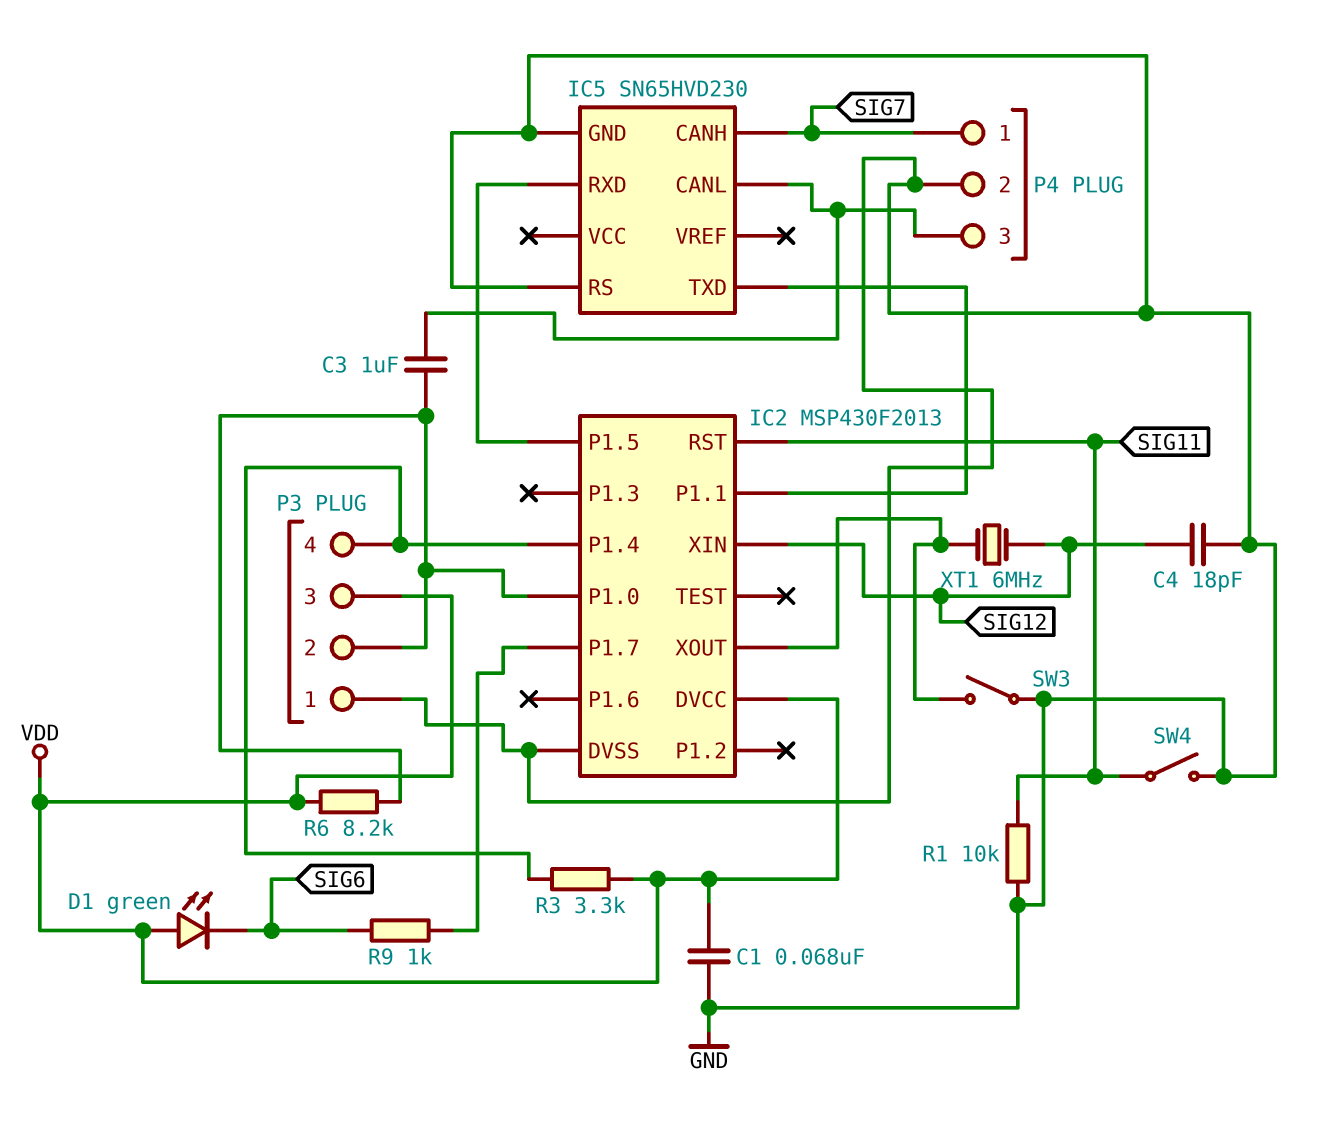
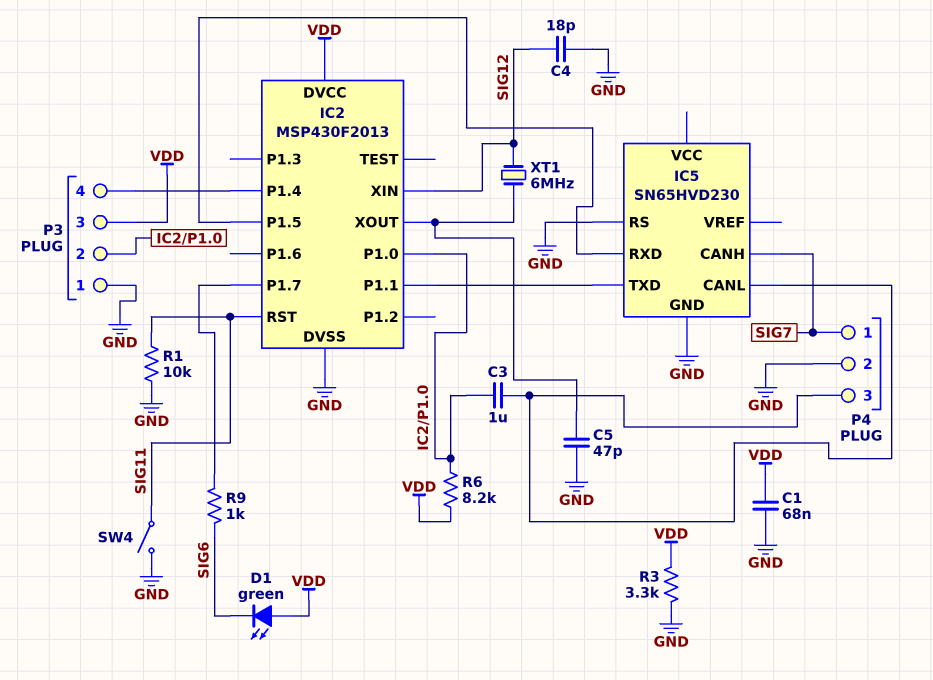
C5: none -> 47pF (GND, IC2/XOUT)
R3: 3.3k (IC2/P1.4, VDD) -> 3.3k (GND, VDD)
SW3: switch (GND, IC2/XOUT) -> none

